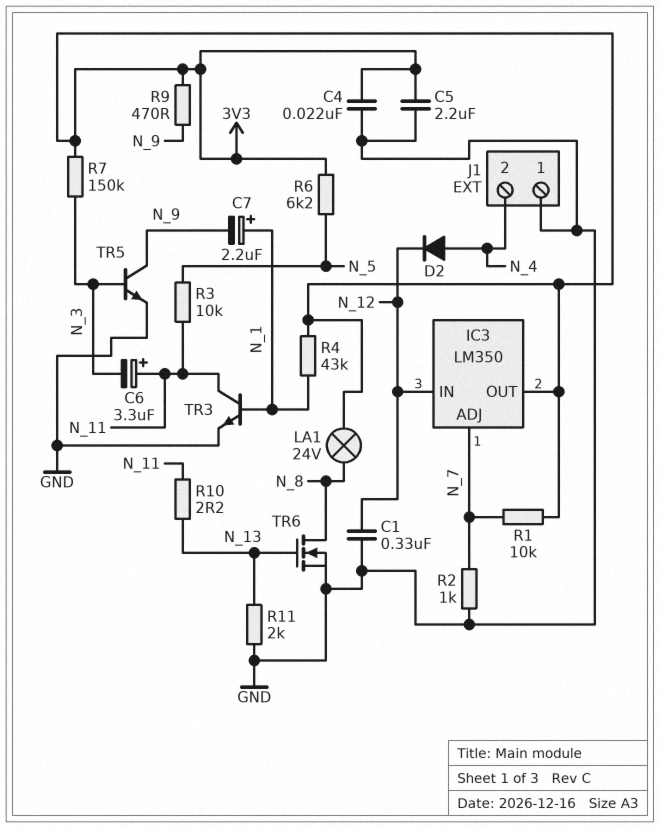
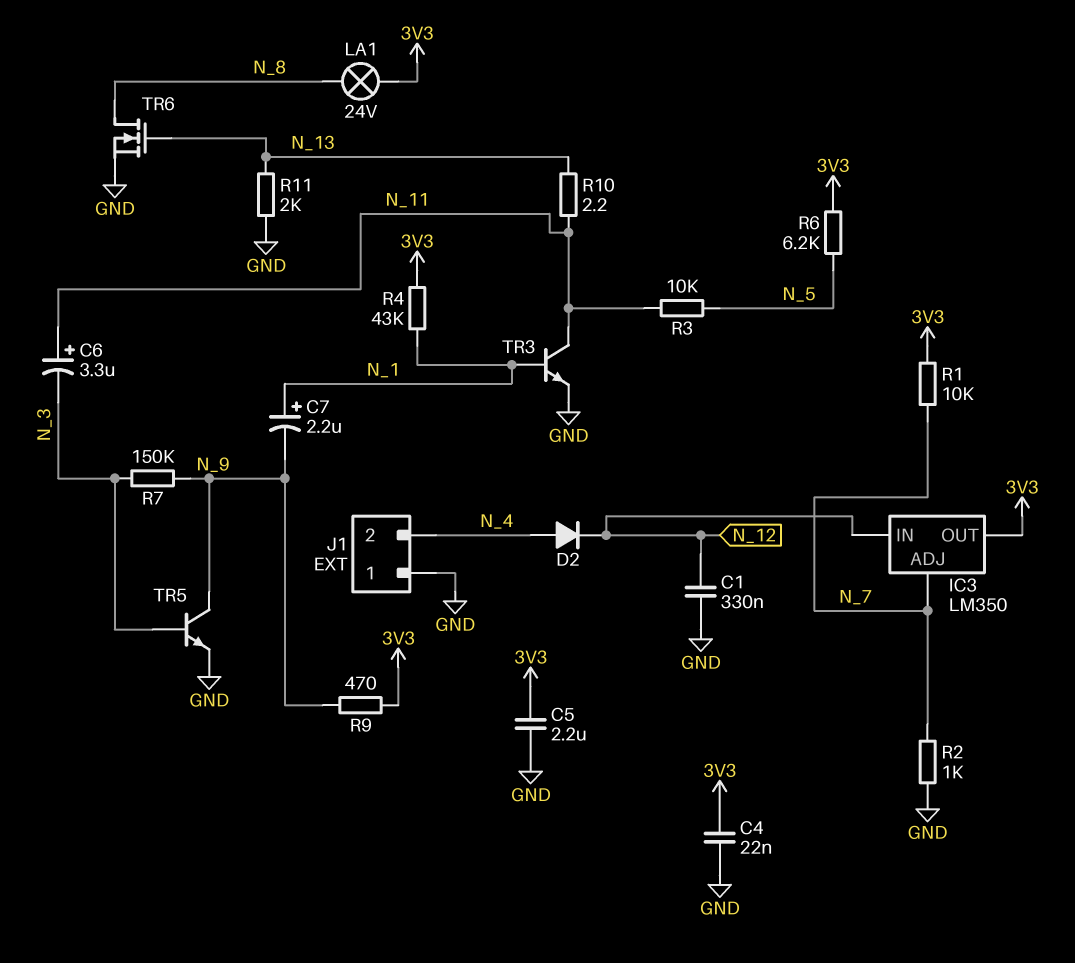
R7: 150k (3V3, N_3) -> 150k (N_3, N_9)

